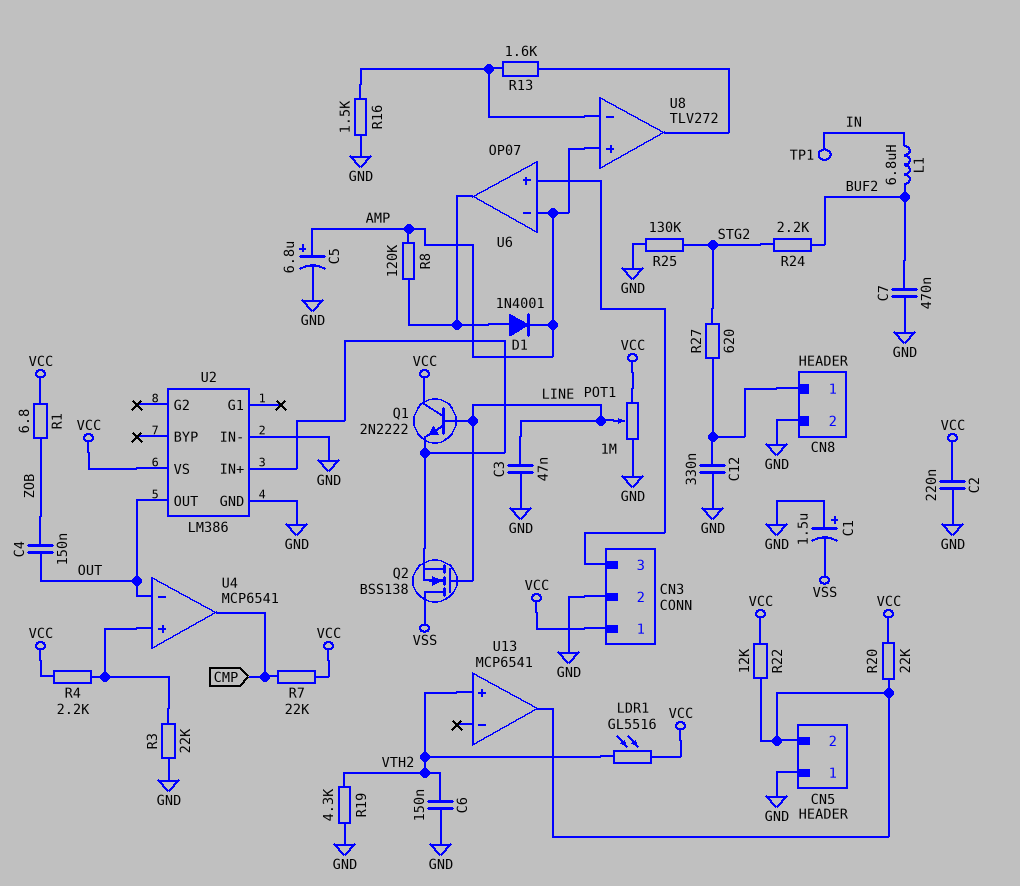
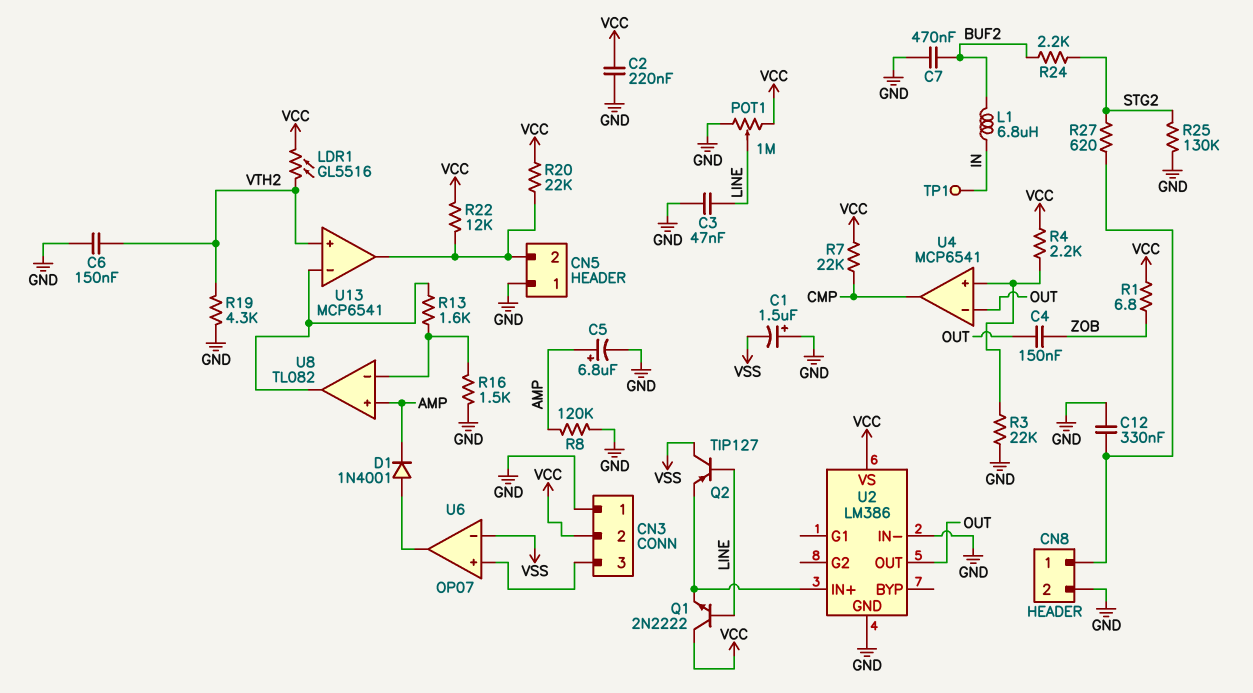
CN3 pin 1: VCC -> GND
CN3 pin 2: GND -> VCC
Q2: NMOS BSS138 (G LINE, D VSS, S U2/IN+) -> PNP TIP127 (B LINE, C VSS, E U2/IN+)
R8: 120k (AMP, U6/out) -> 120k (AMP, GND)
U6 pin in-: AMP -> VSS
U8: TLV272 -> TL082
U13 pin in-: none -> U8/out

